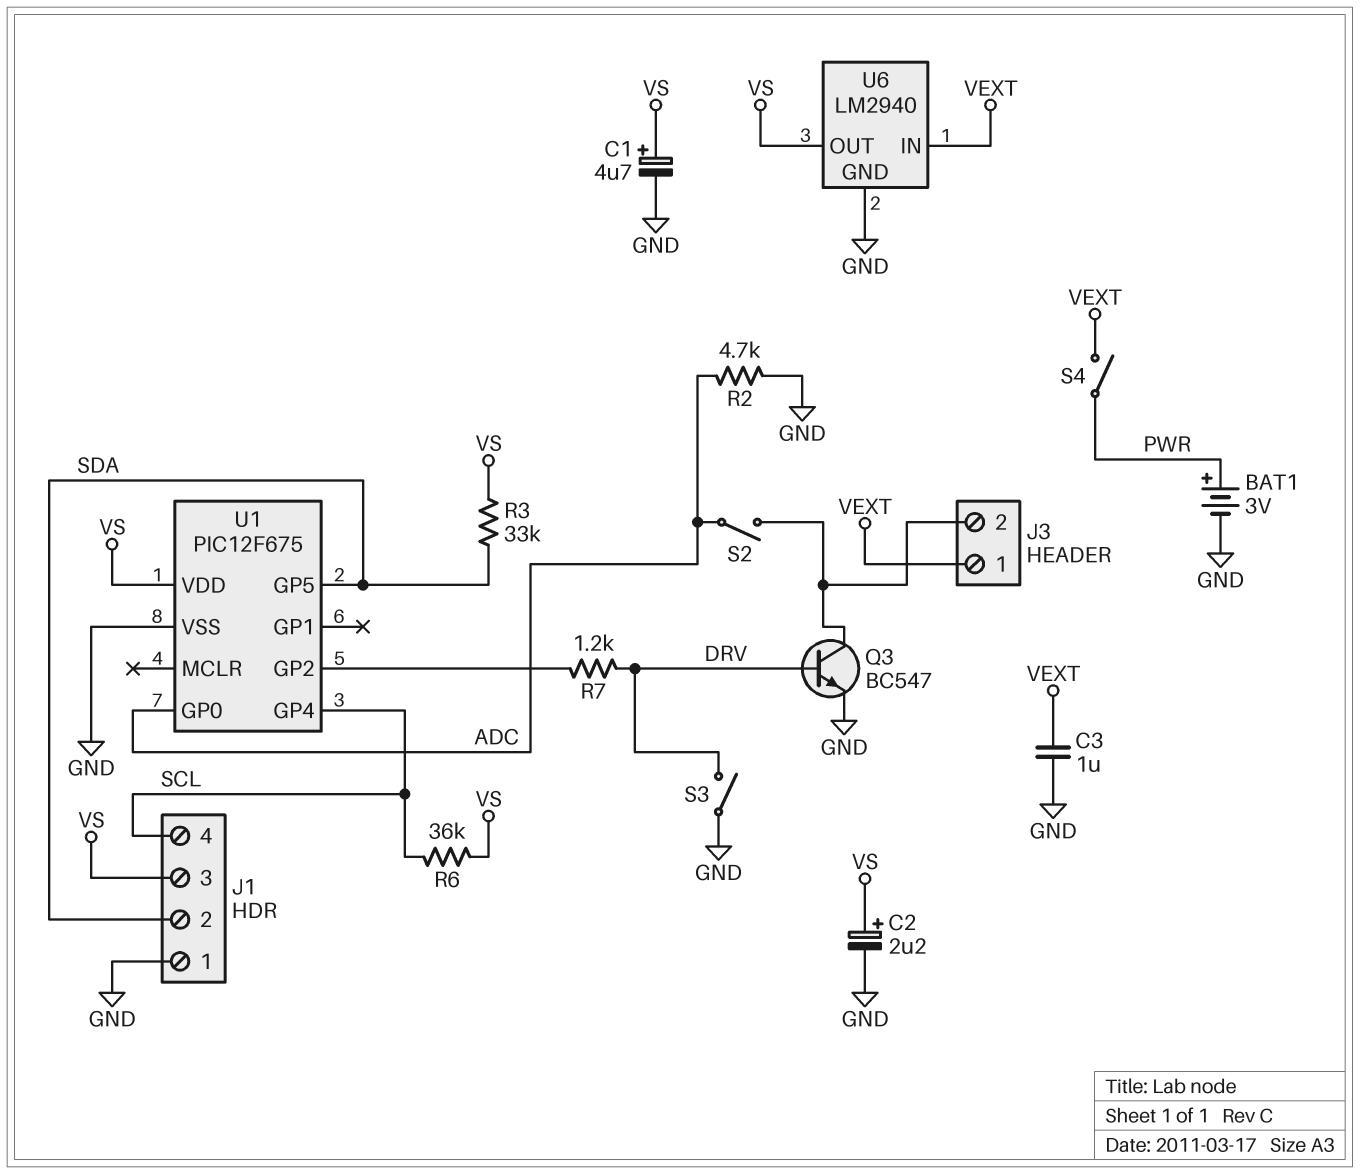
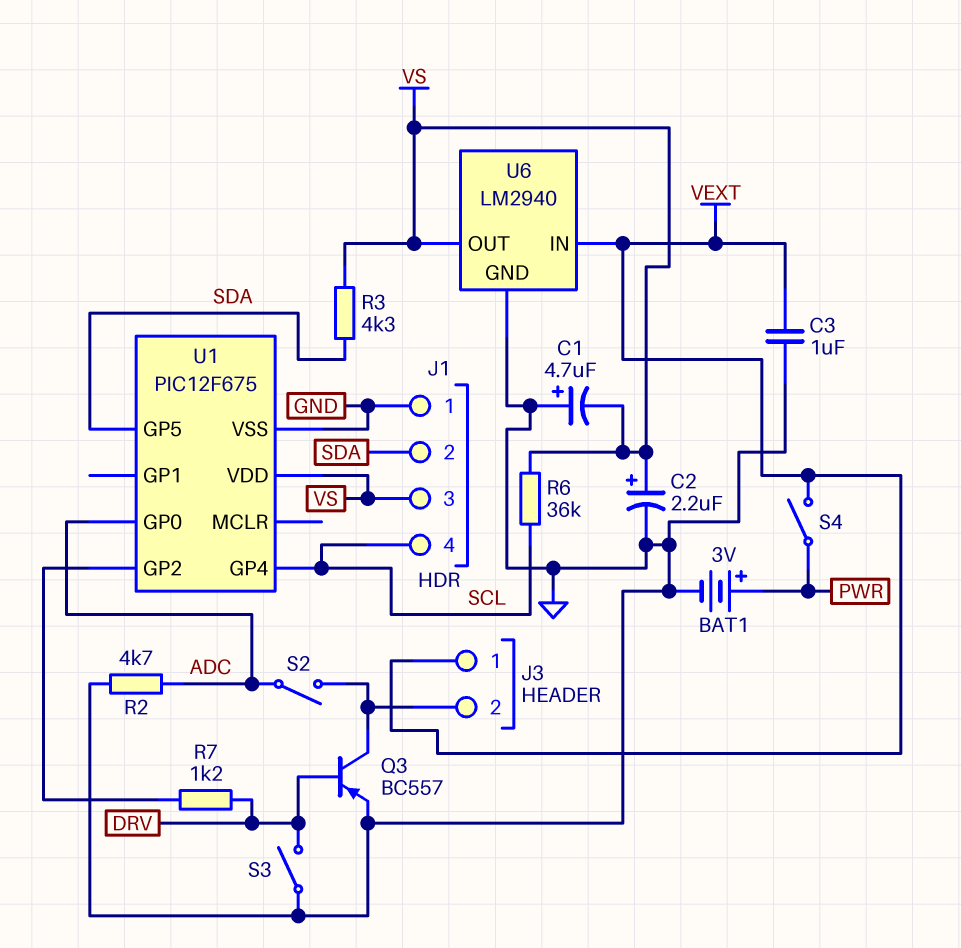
C1: 4.7uF (plus VS, minus GND) -> 4.7uF (plus GND, minus VS)
Q3: NPN BC547 (B DRV, C J3/2, E GND) -> PNP BC557 (B DRV, C J3/2, E GND)
R3: 33k (SDA, VS) -> 4.3k (SDA, VS)

